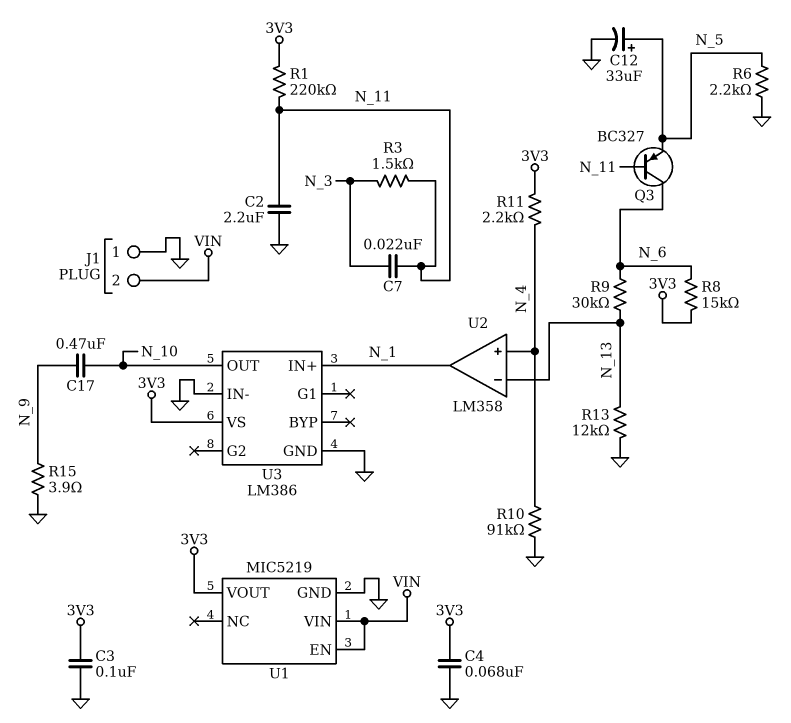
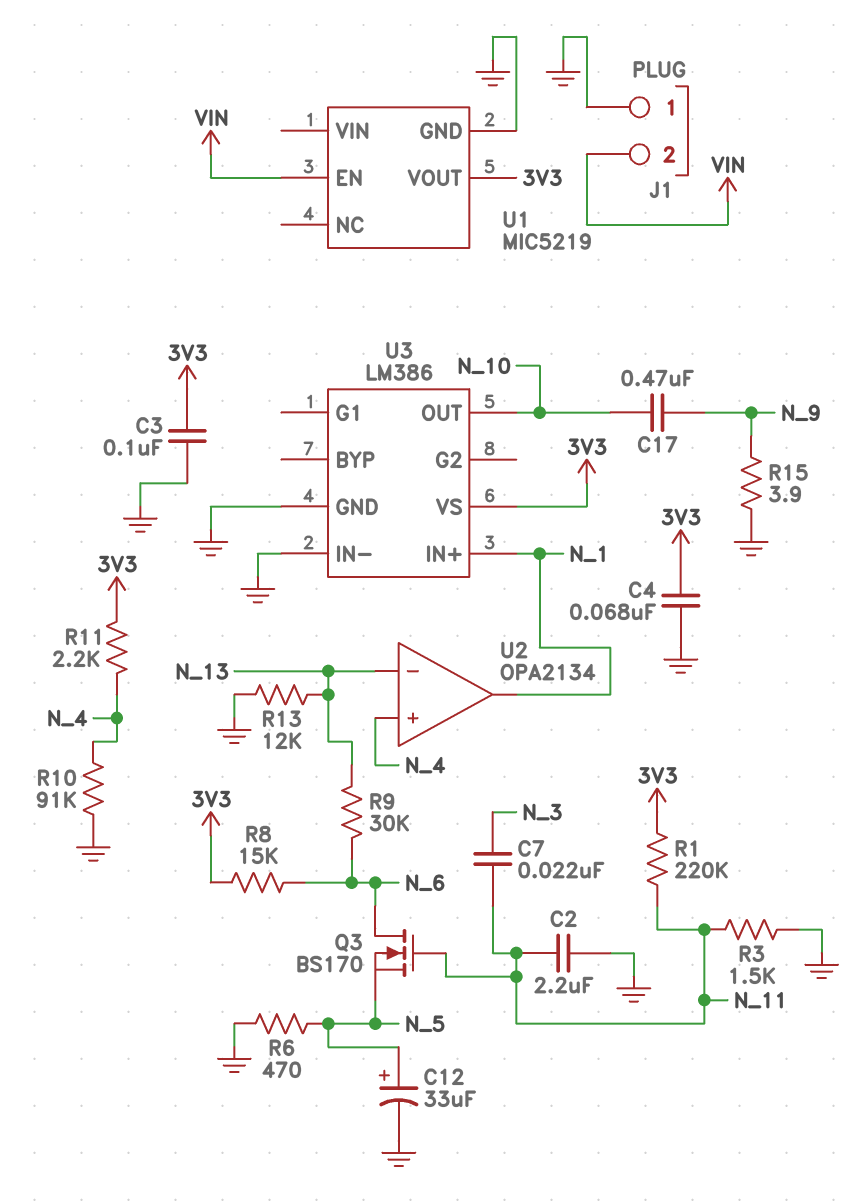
Q3: PNP BC327 (B N_11, C N_6, E N_5) -> NMOS BS170 (G N_11, D N_6, S N_5)
R3: 1.5k (N_3, N_11) -> 1.5k (GND, N_11)
R6: 2.2k (GND, N_5) -> 470 (GND, N_5)
U1 pin VIN: VIN -> none
U2: LM358 -> OPA2134

